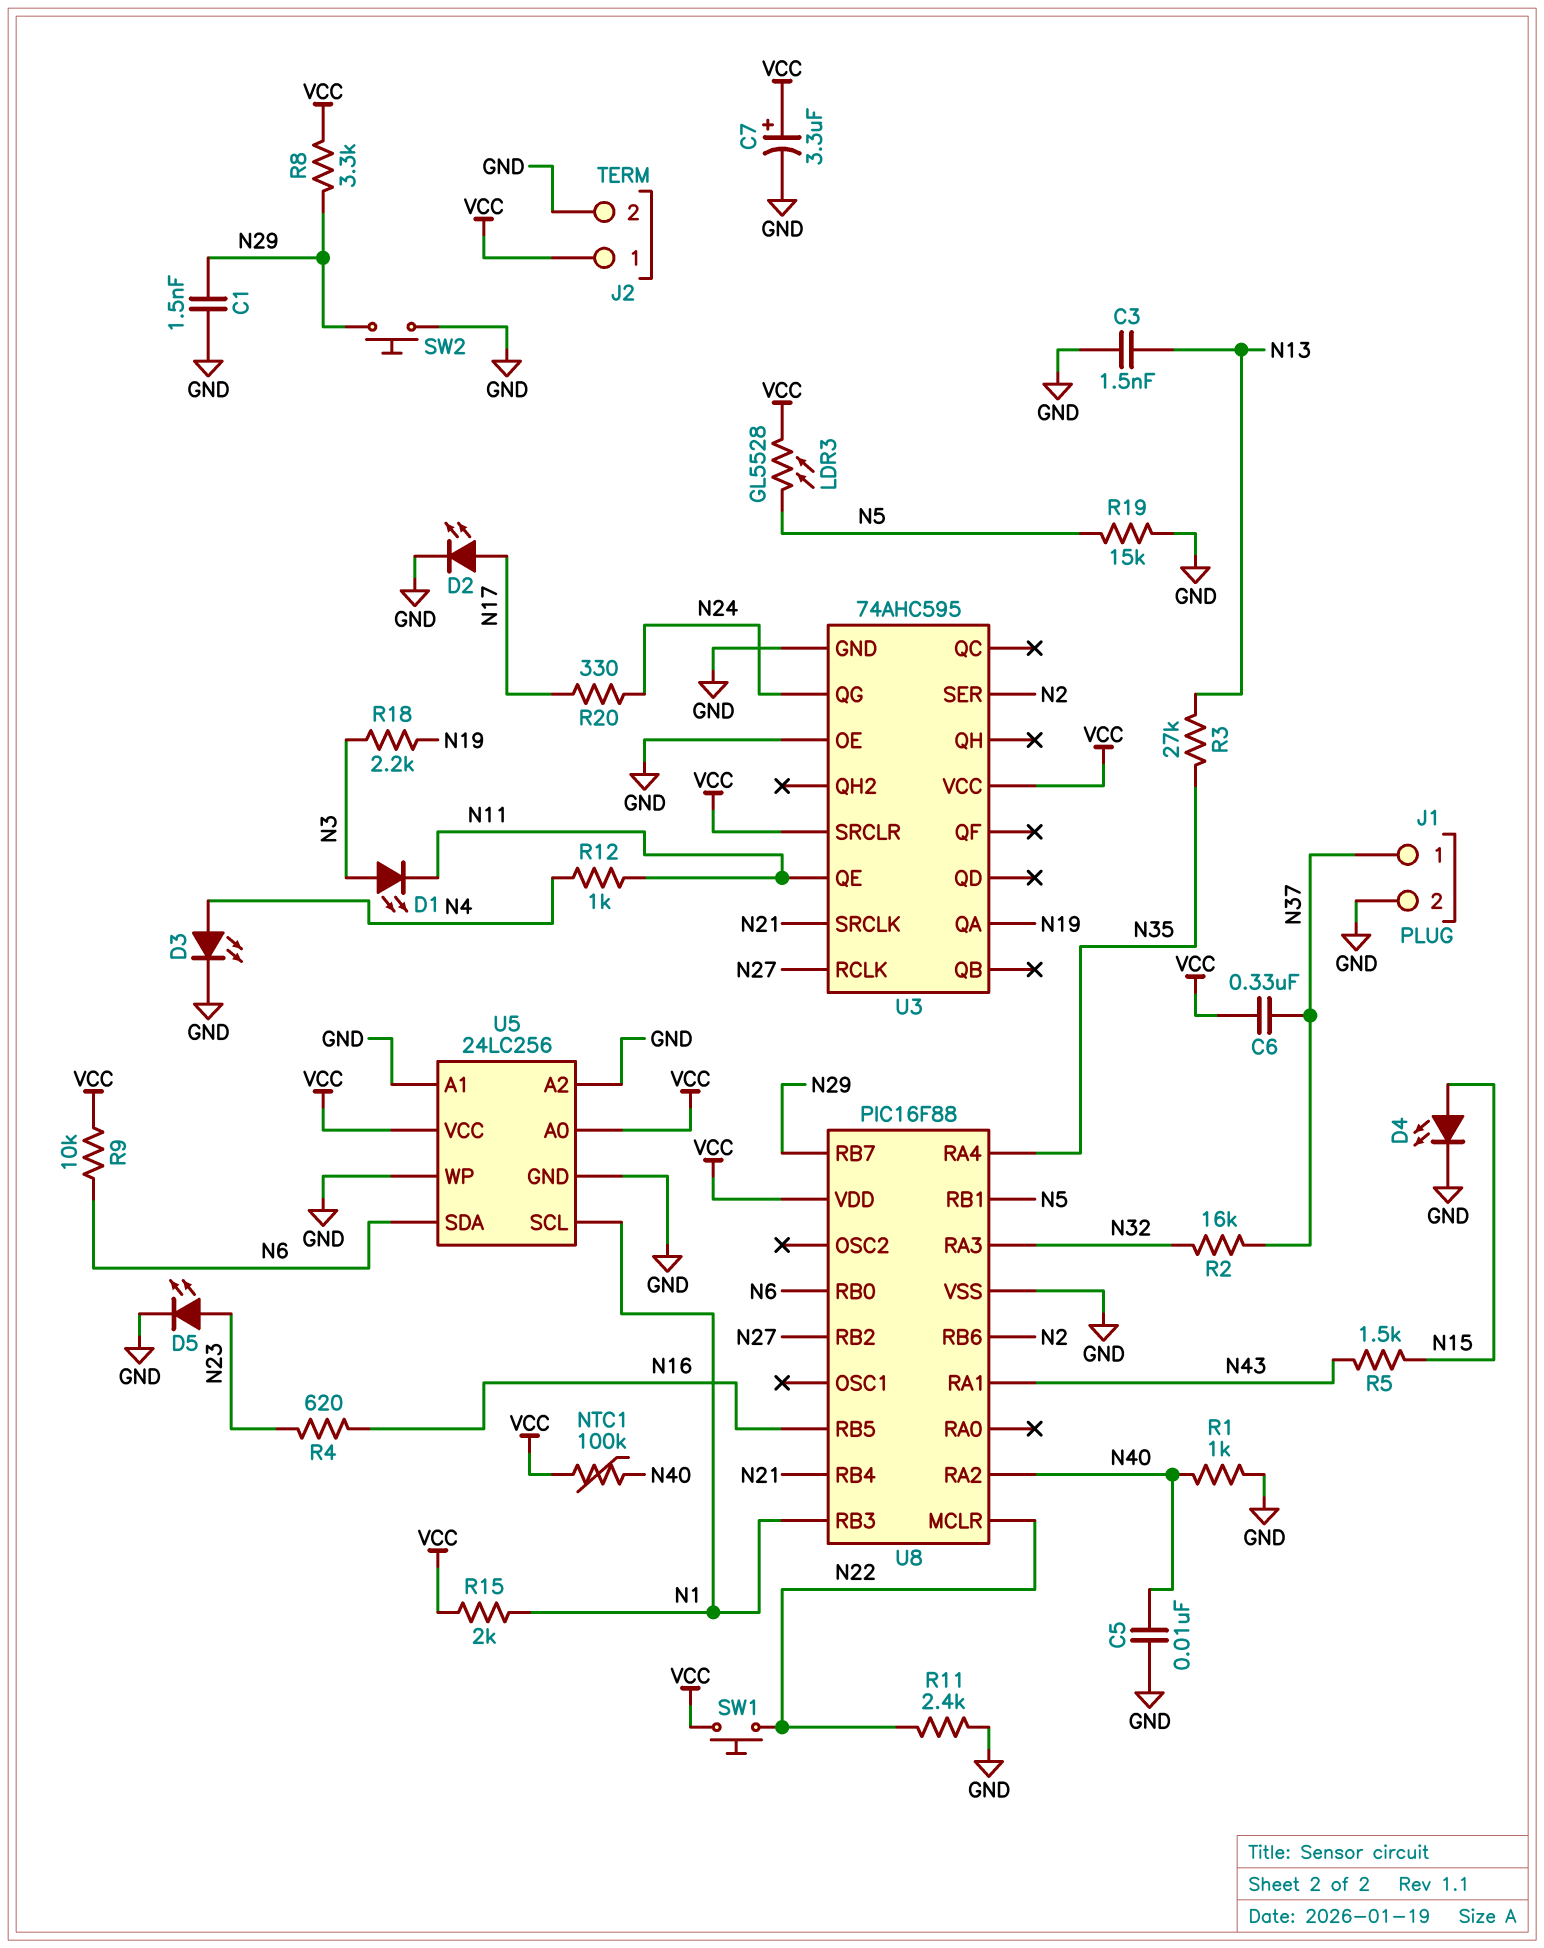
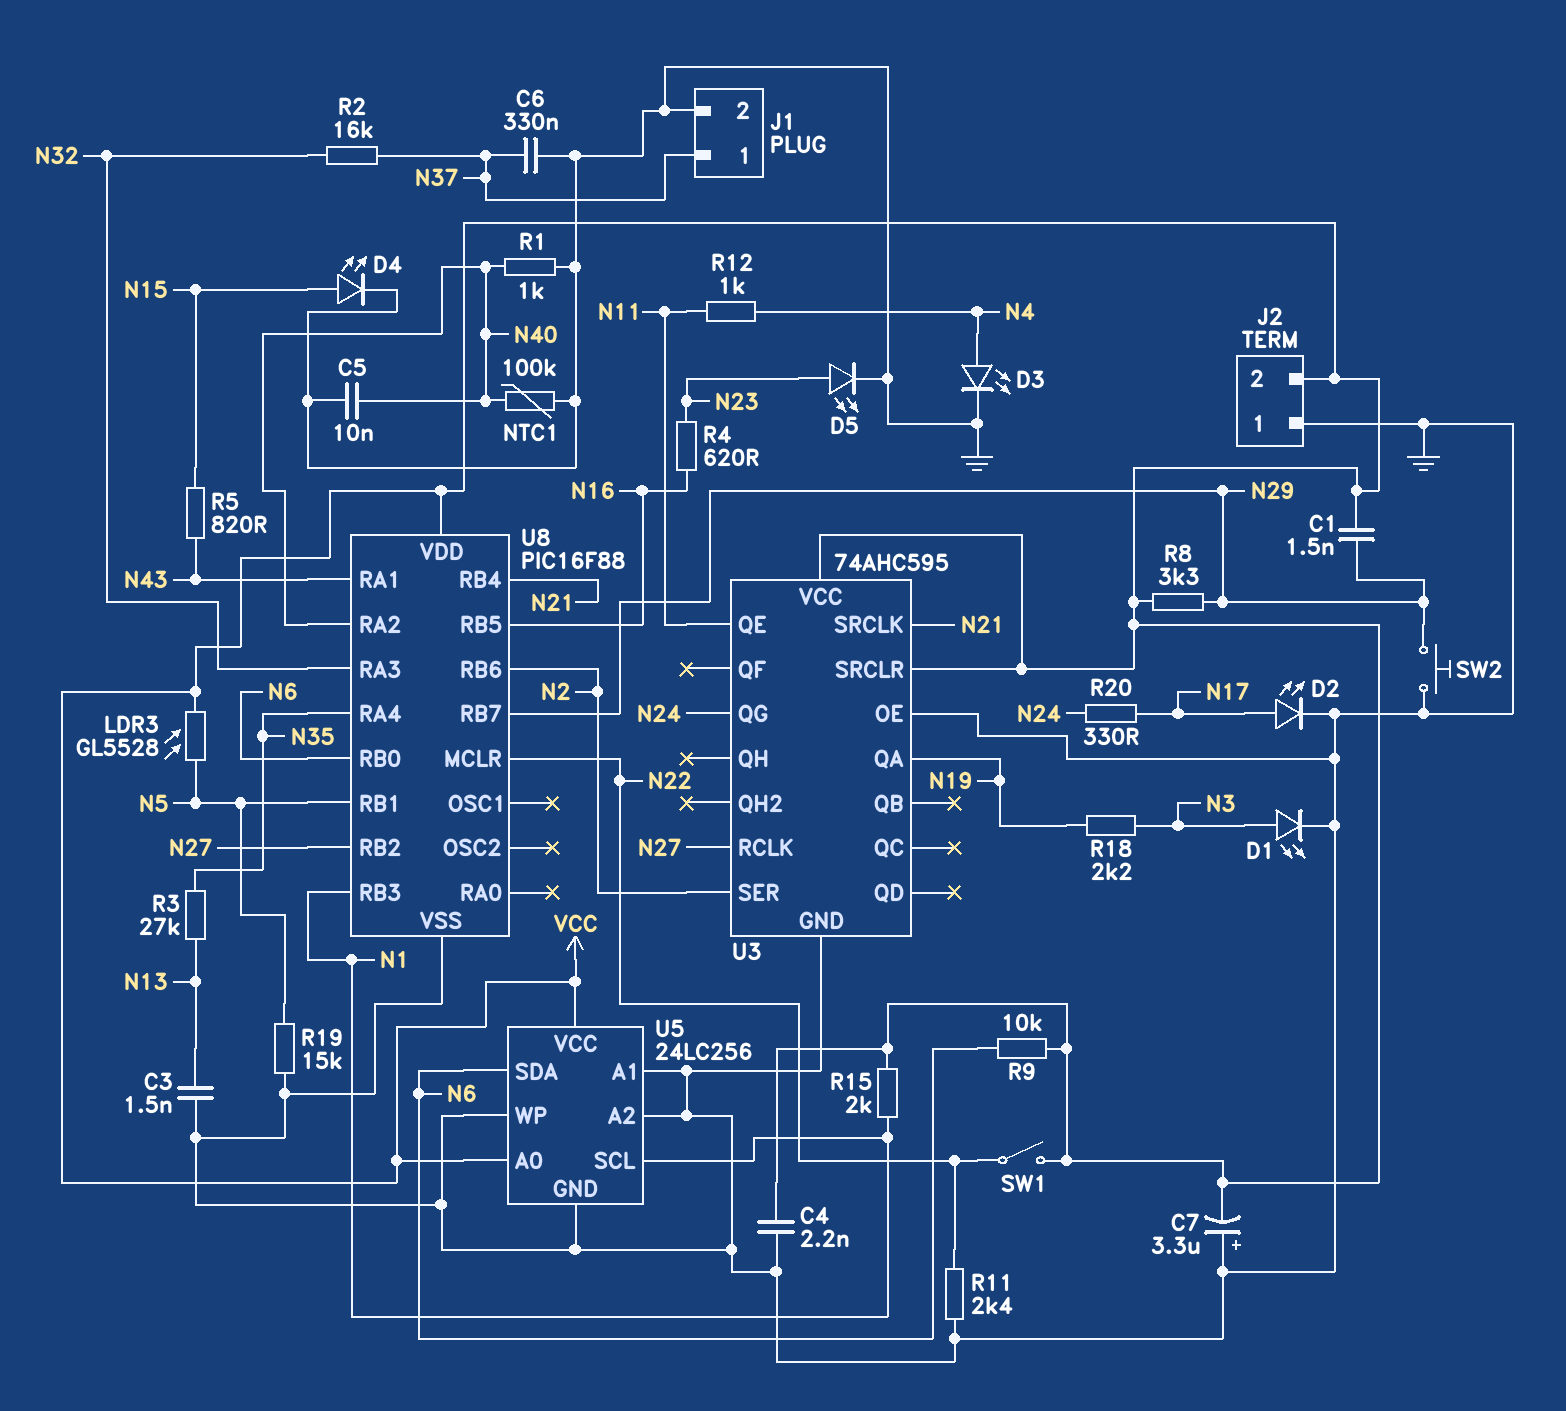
C1: 1.5nF (GND, N29) -> 1.5nF (N29, VCC)
C4: none -> 2.2nF (GND, VCC)
C6: 330nF (N37, VCC) -> 330nF (GND, N37)
C7: 3.3uF (plus VCC, minus GND) -> 3.3uF (plus GND, minus VCC)
D1: LED (A N3, K N11) -> LED (A N3, K GND)
J2 pin 1: VCC -> GND
J2 pin 2: GND -> VCC
NTC1: 100k (N40, VCC) -> 100k (GND, N40)
R5: 1.5k (N15, N43) -> 820 (N15, N43)
SW1: button (N22, VCC) -> switch (N22, VCC)

